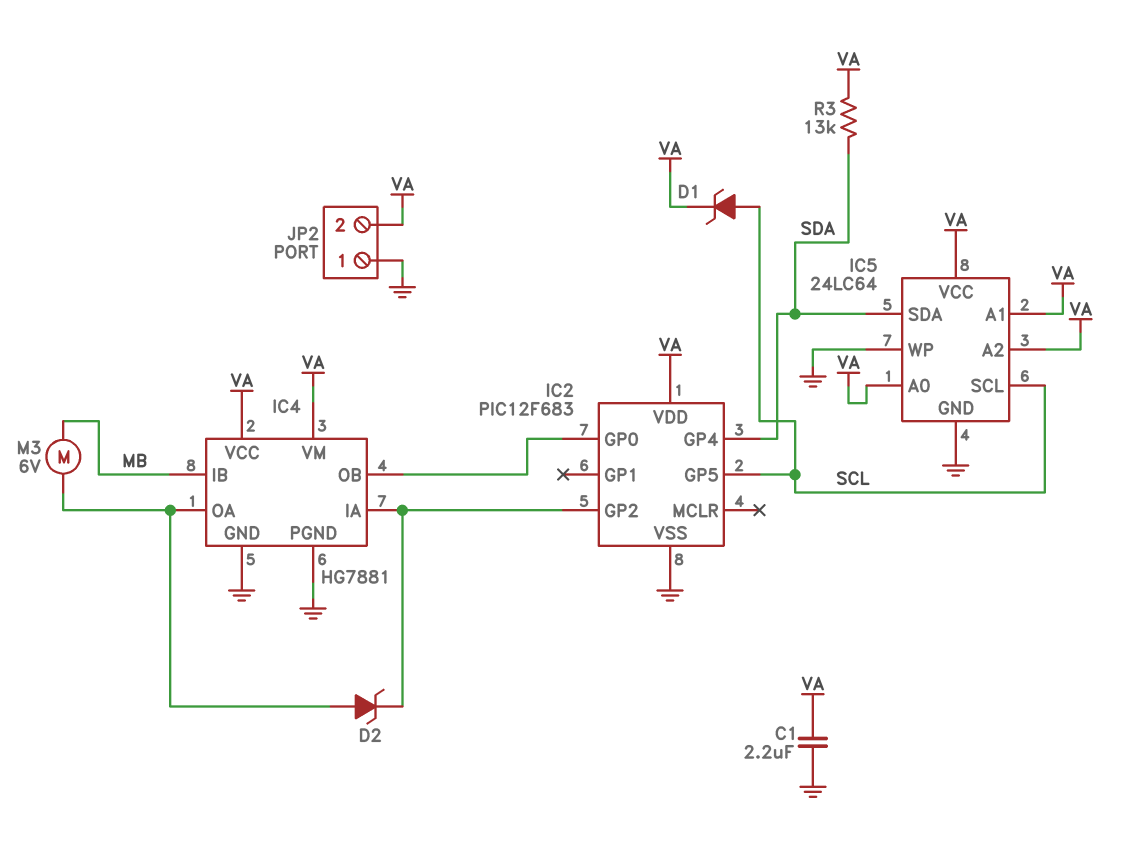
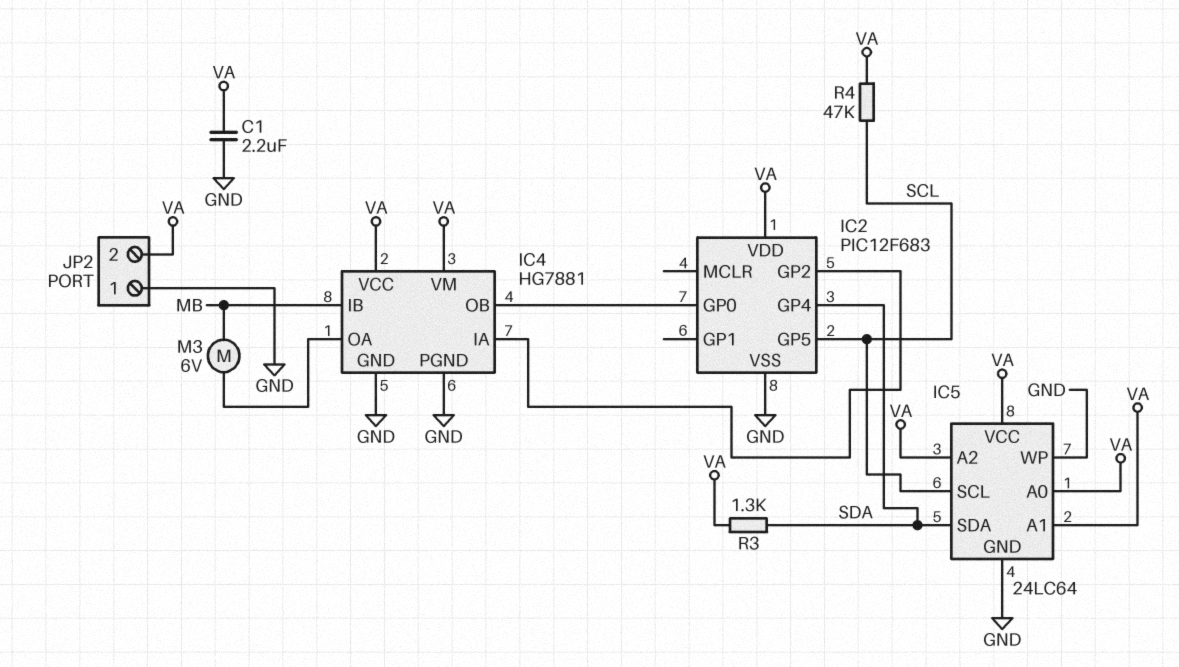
D1: zener (A SCL, K VA) -> none
D2: zener (A IC4/OA, K IC2/GP2) -> none
R3: 13k (SDA, VA) -> 1.3k (SDA, VA)
R4: none -> 47k (SCL, VA)

